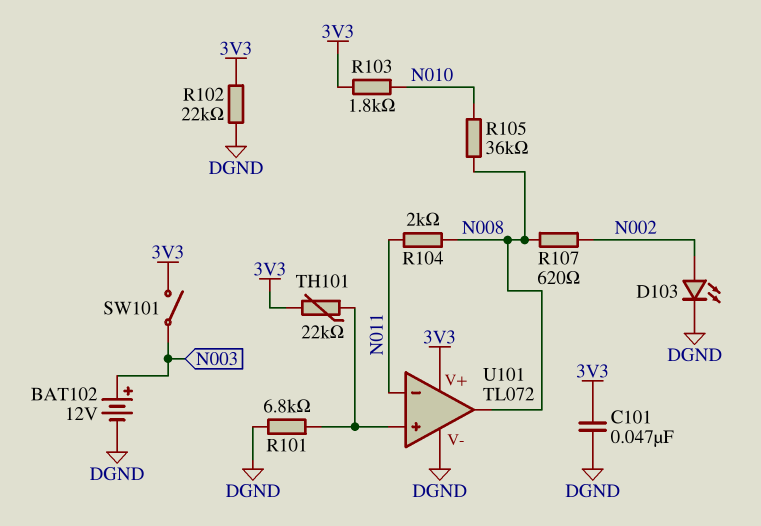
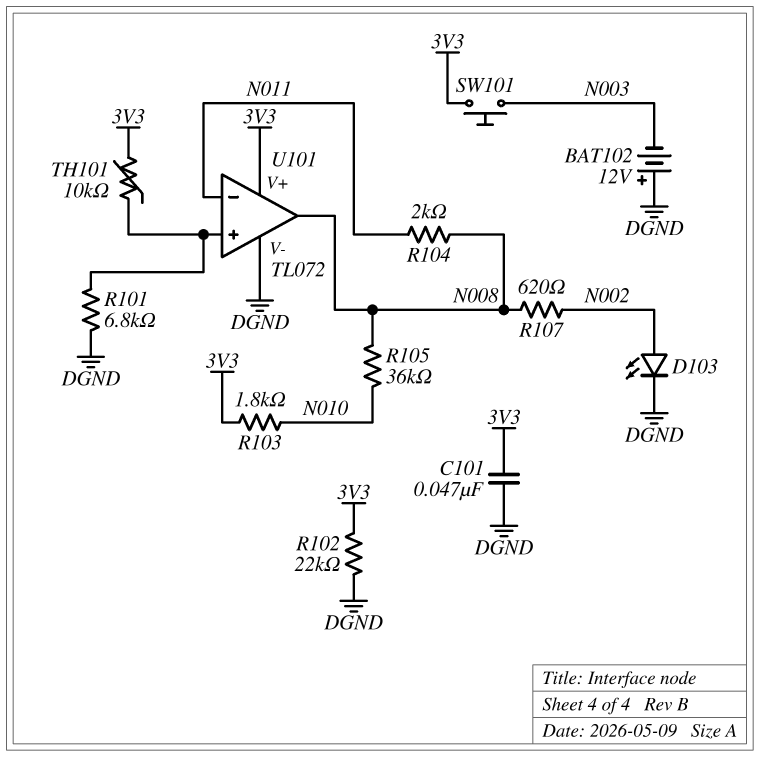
BAT102: 12V (plus N003, minus DGND) -> 12V (plus DGND, minus N003)
SW101: switch (3V3, N003) -> button (3V3, N003)
TH101: 22k (3V3, U101/in+) -> 10k (3V3, U101/in+)

